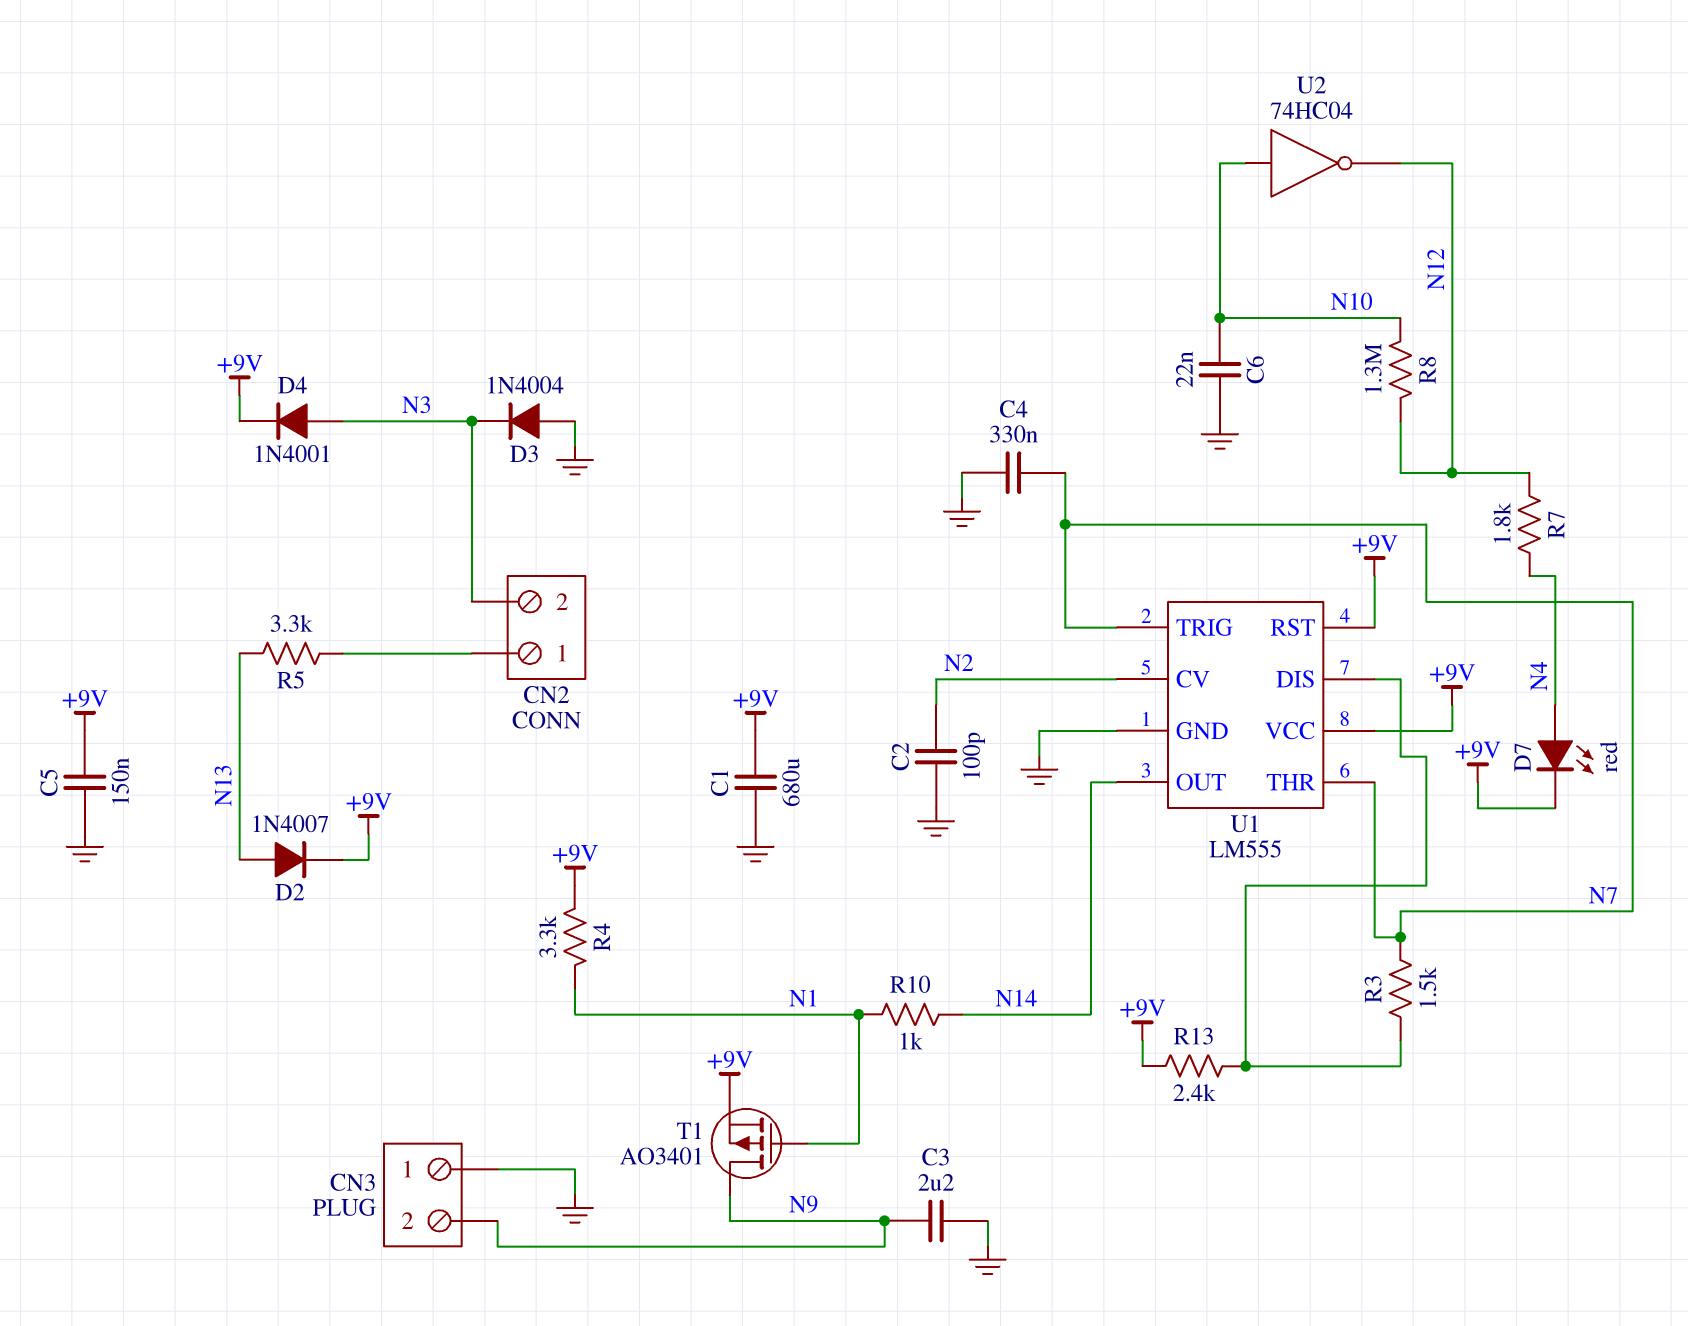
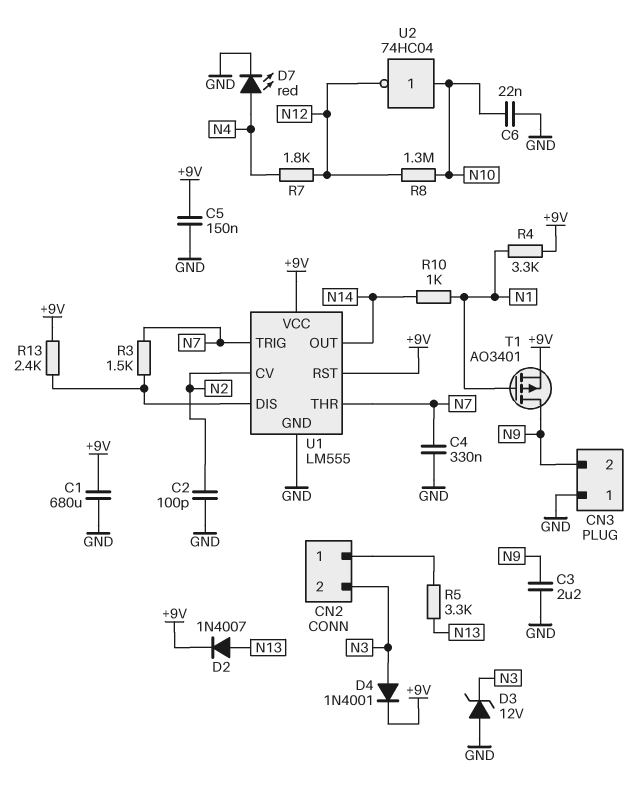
D3: diode 1N4004 (A GND, K N3) -> zener 12V (A GND, K N3)
D7: LED red (A N4, K +9V) -> LED red (A N4, K GND)

